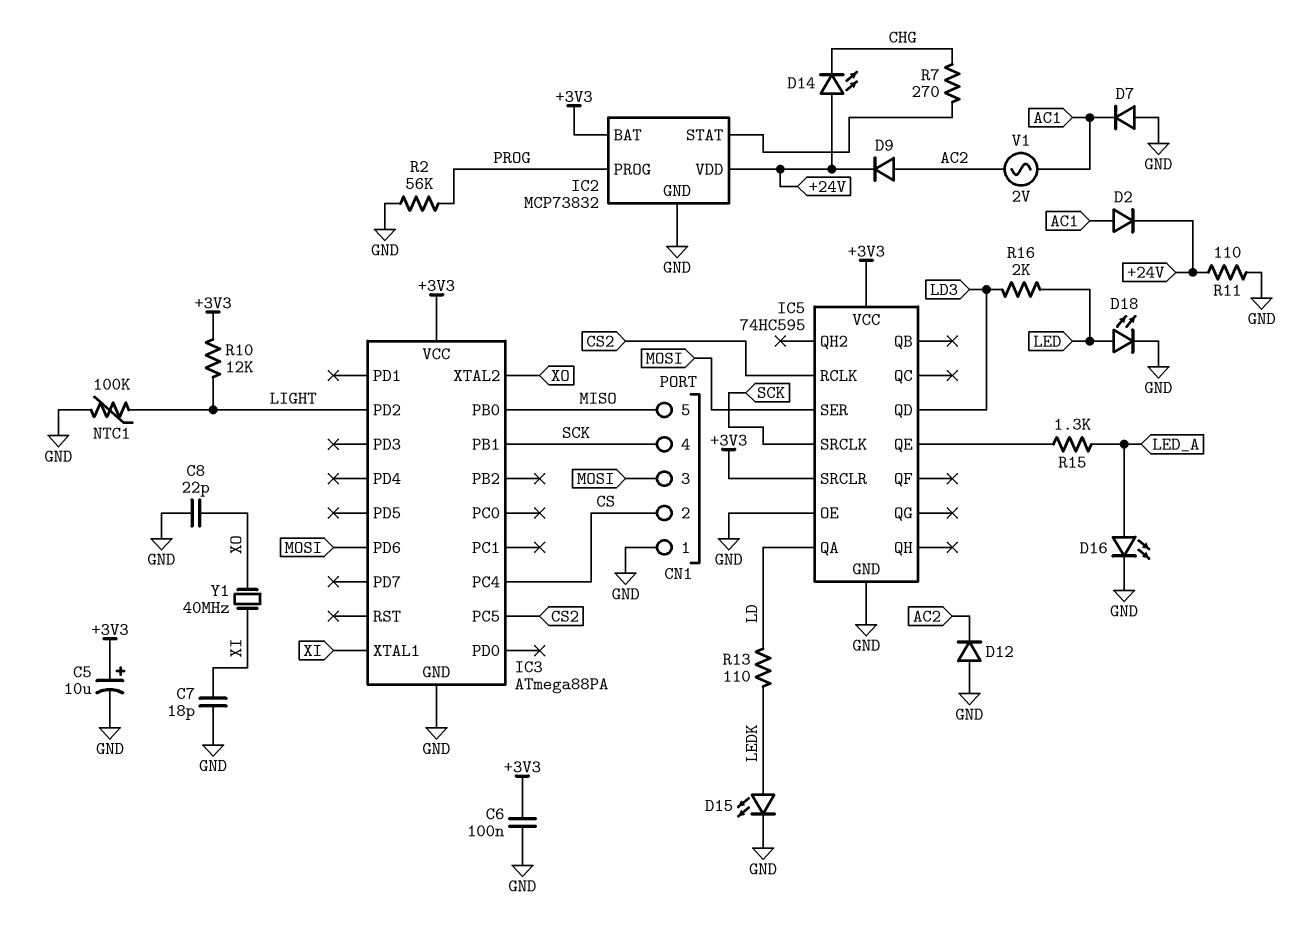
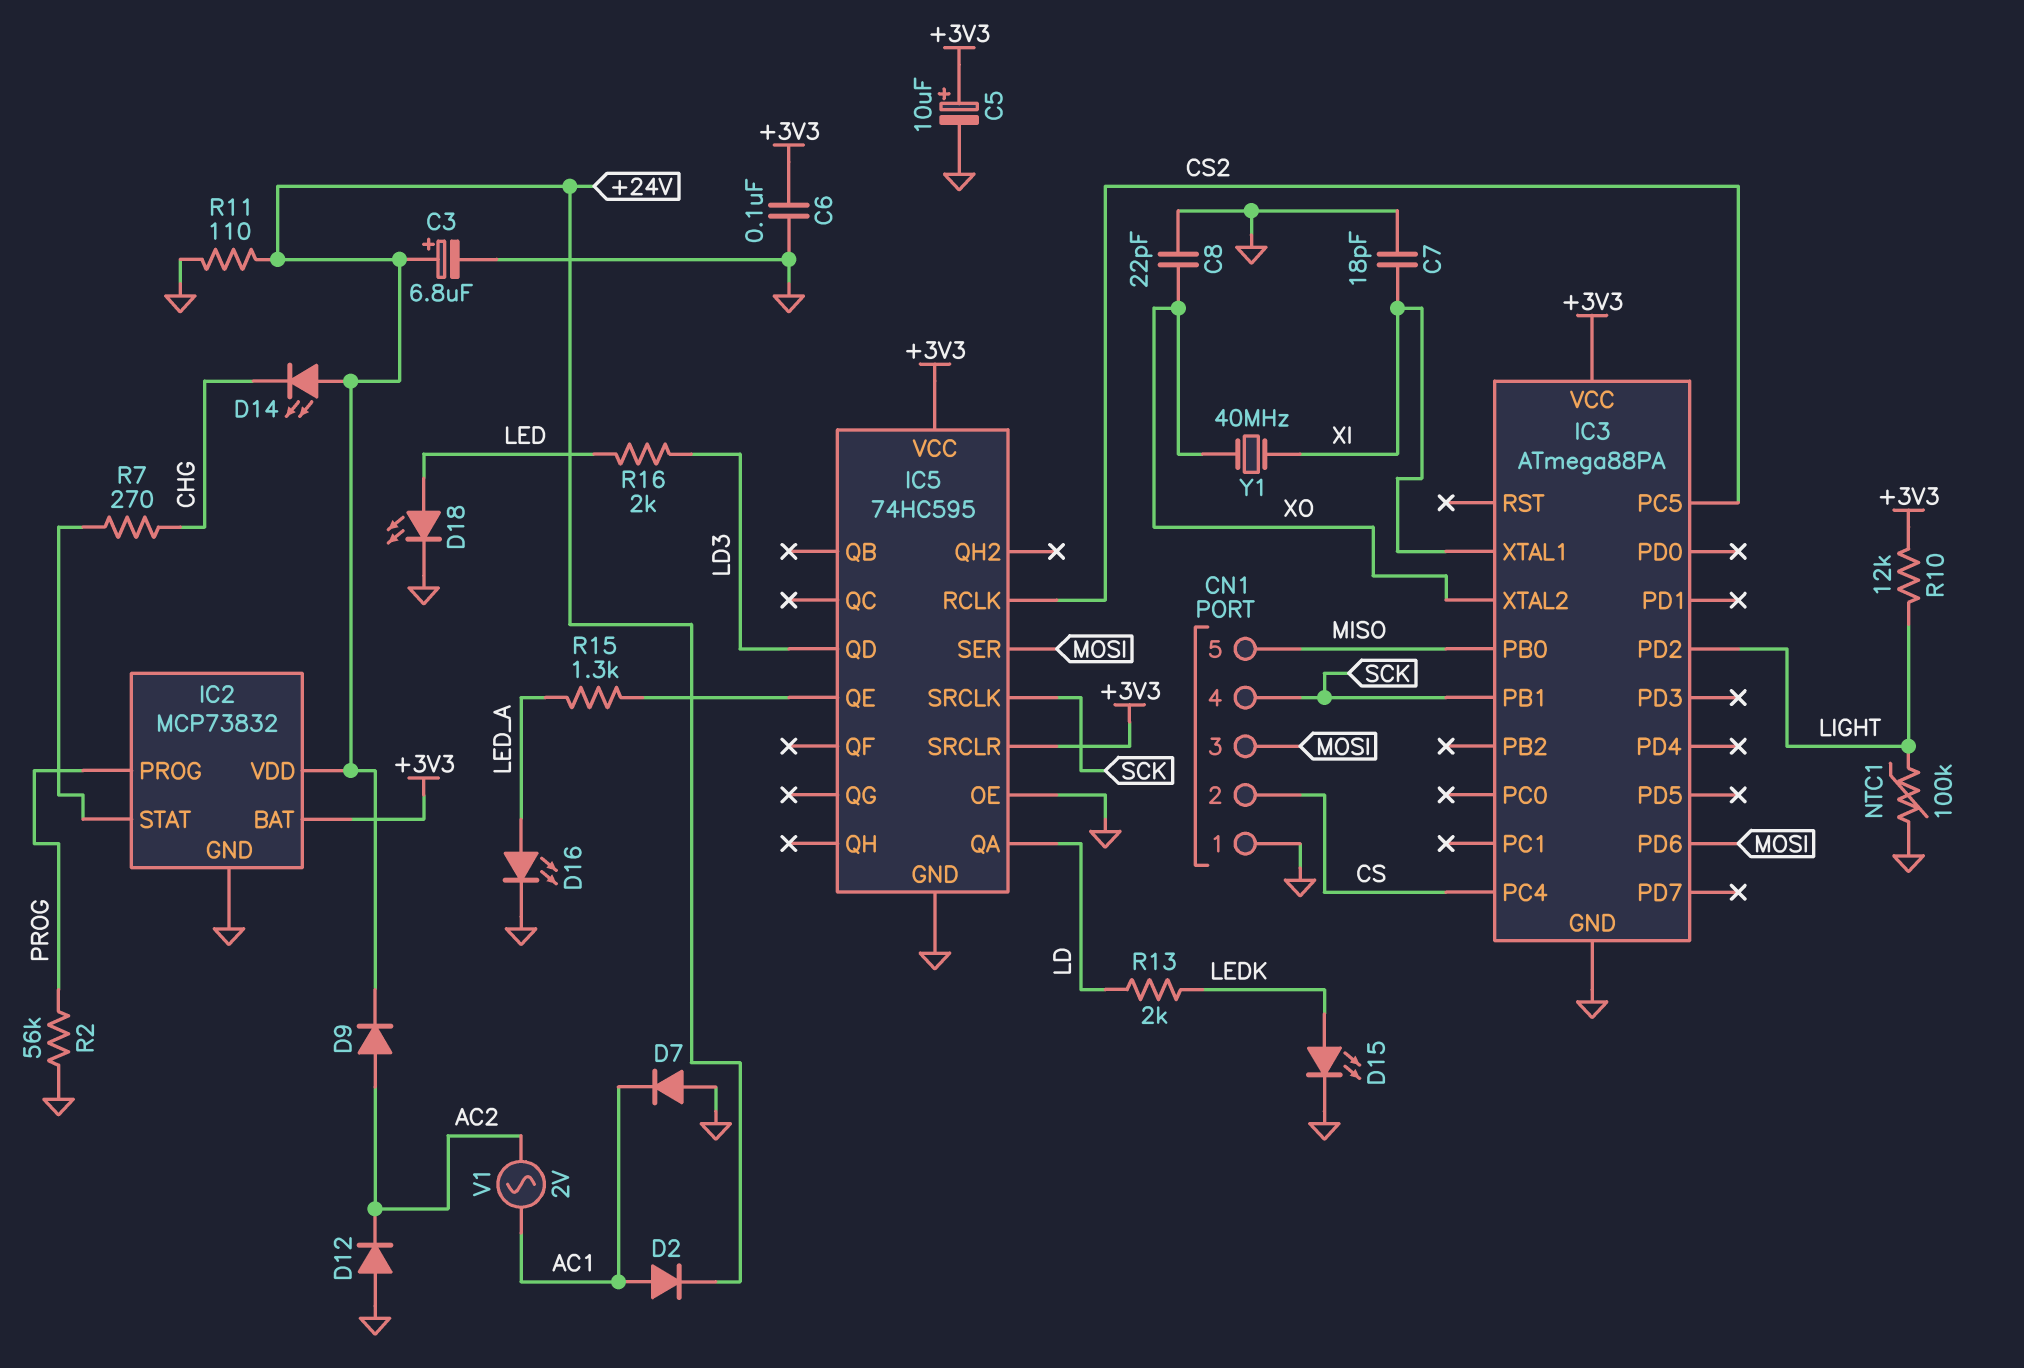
C3: none -> 6.8uF (plus +24V, minus GND)
R13: 110 (LD, LEDK) -> 2k (LD, LEDK)

